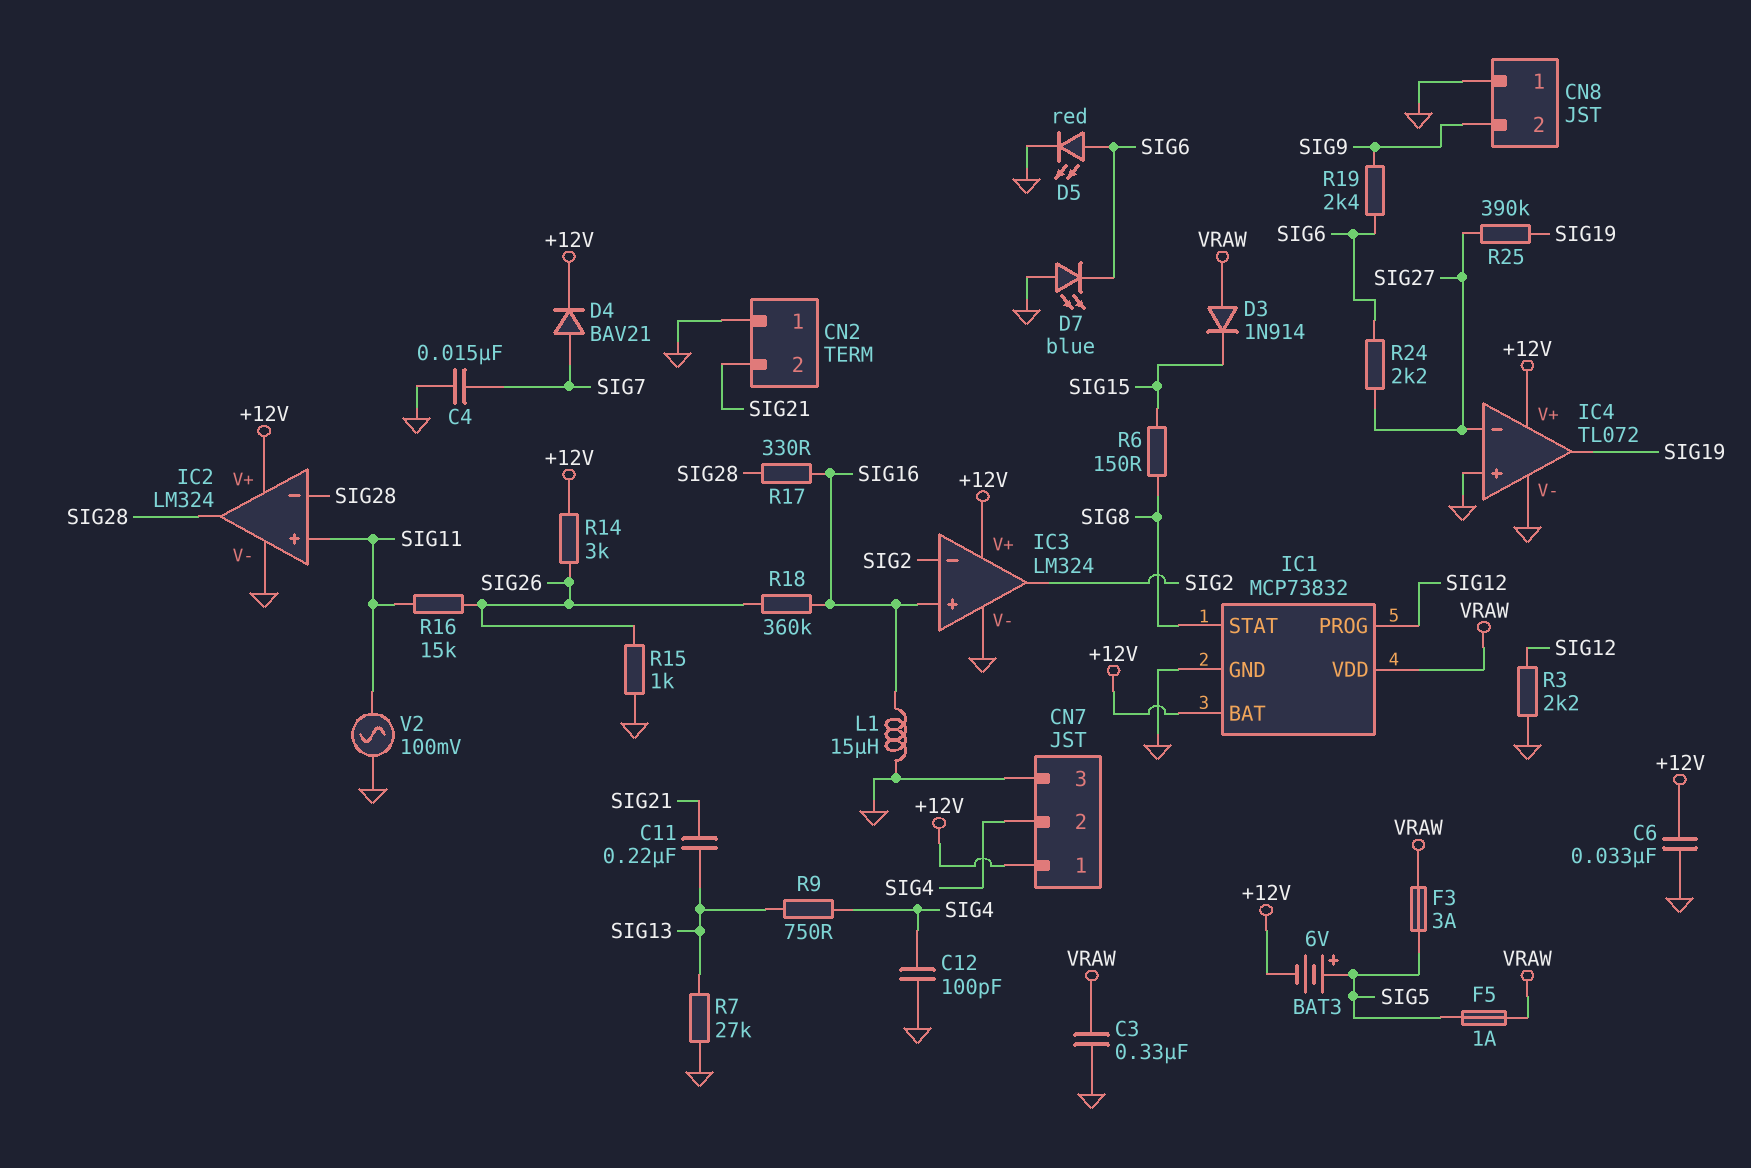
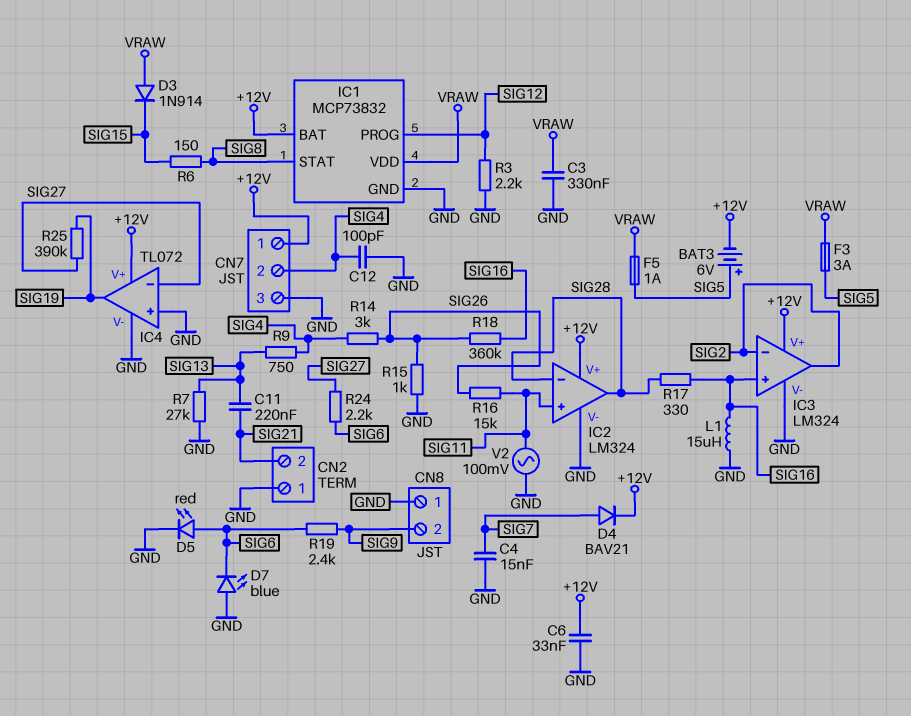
R14: 3k (+12V, SIG26) -> 3k (SIG4, SIG26)

